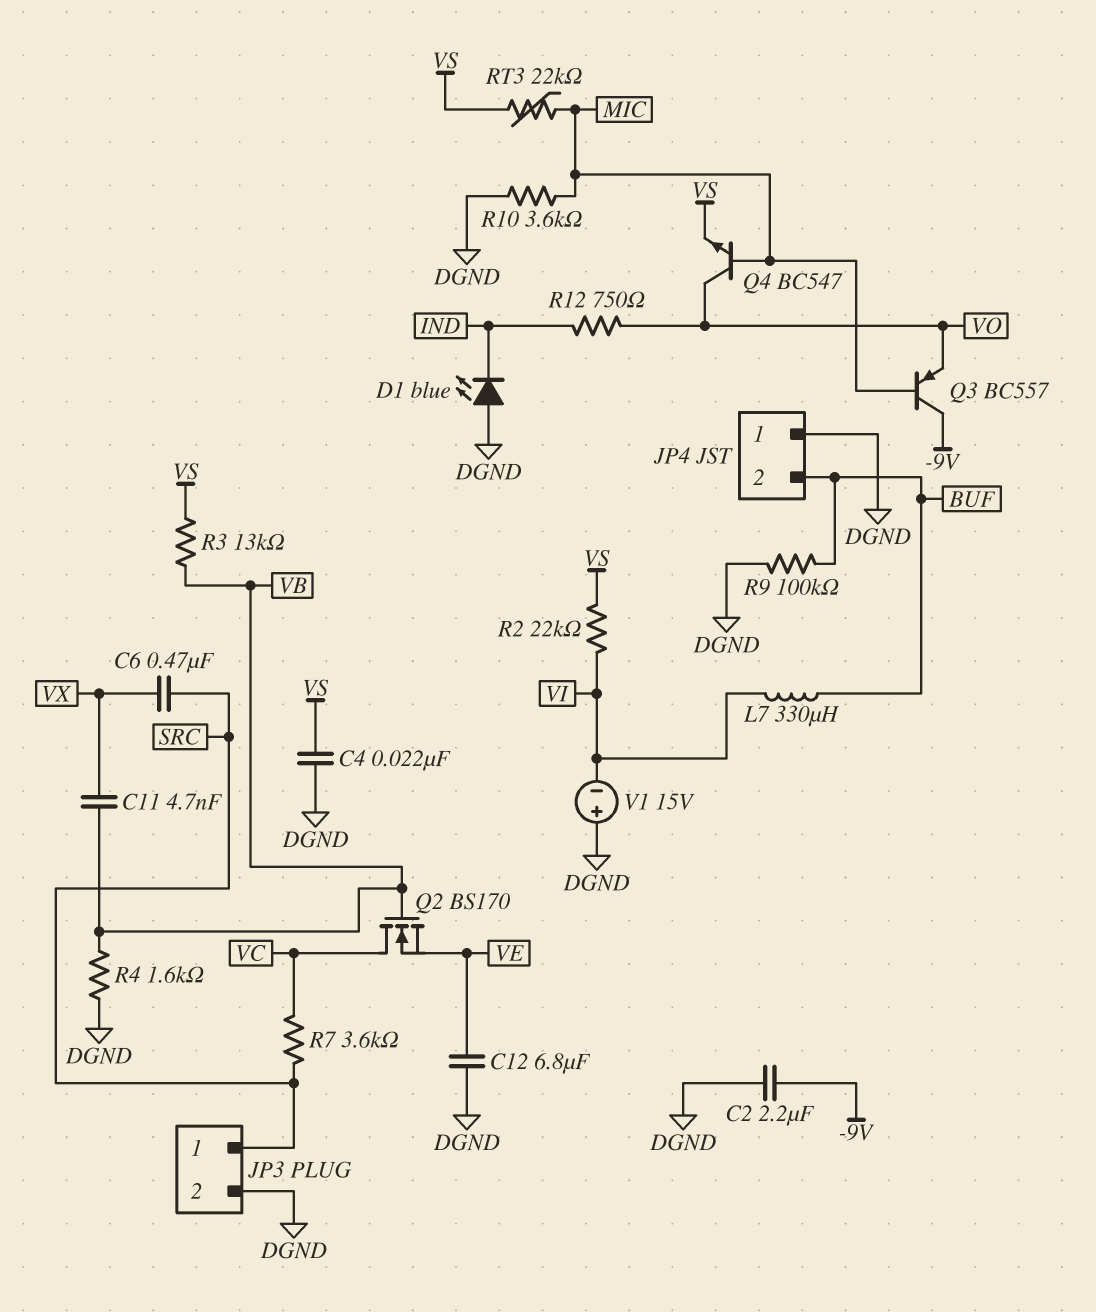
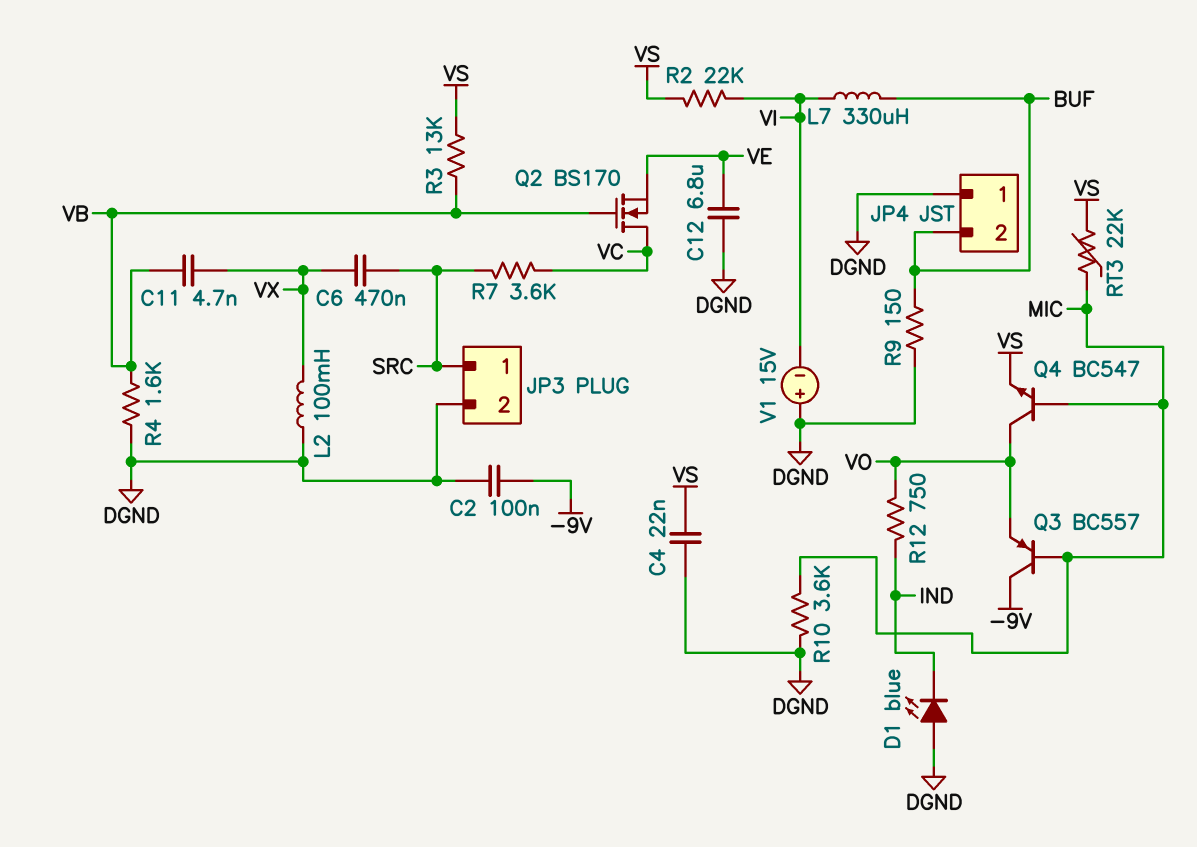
C2: 2.2uF (-9V, DGND) -> 100nF (-9V, DGND)
L2: none -> 100mH (DGND, VX)
R9: 100k (BUF, DGND) -> 150 (BUF, DGND)

